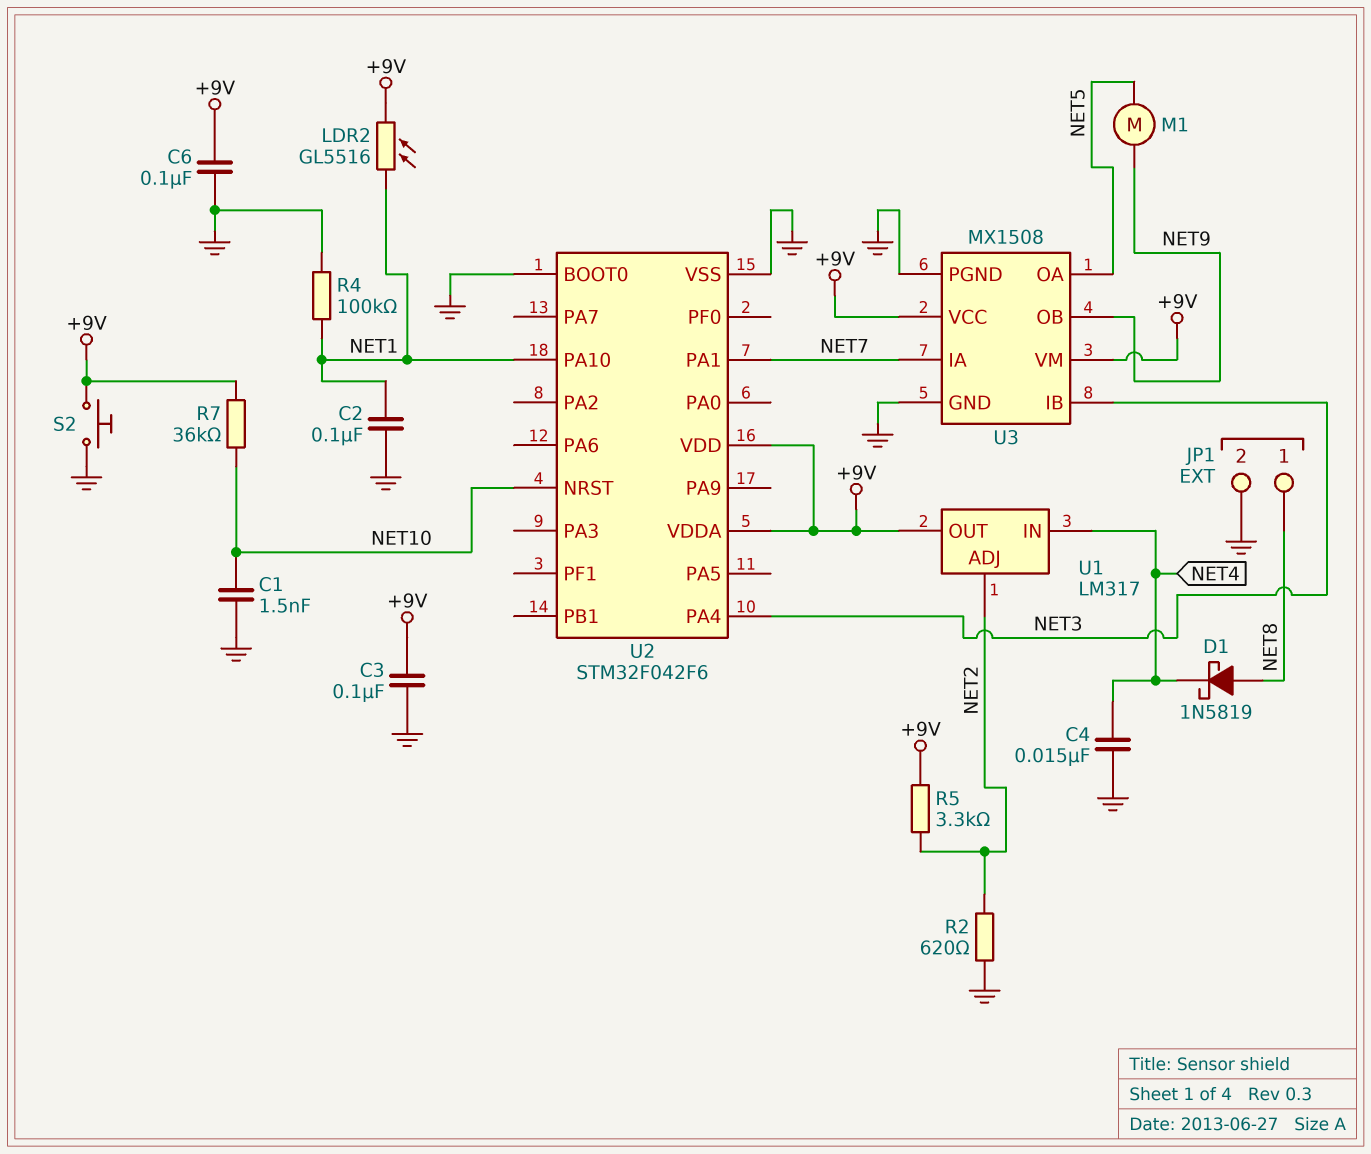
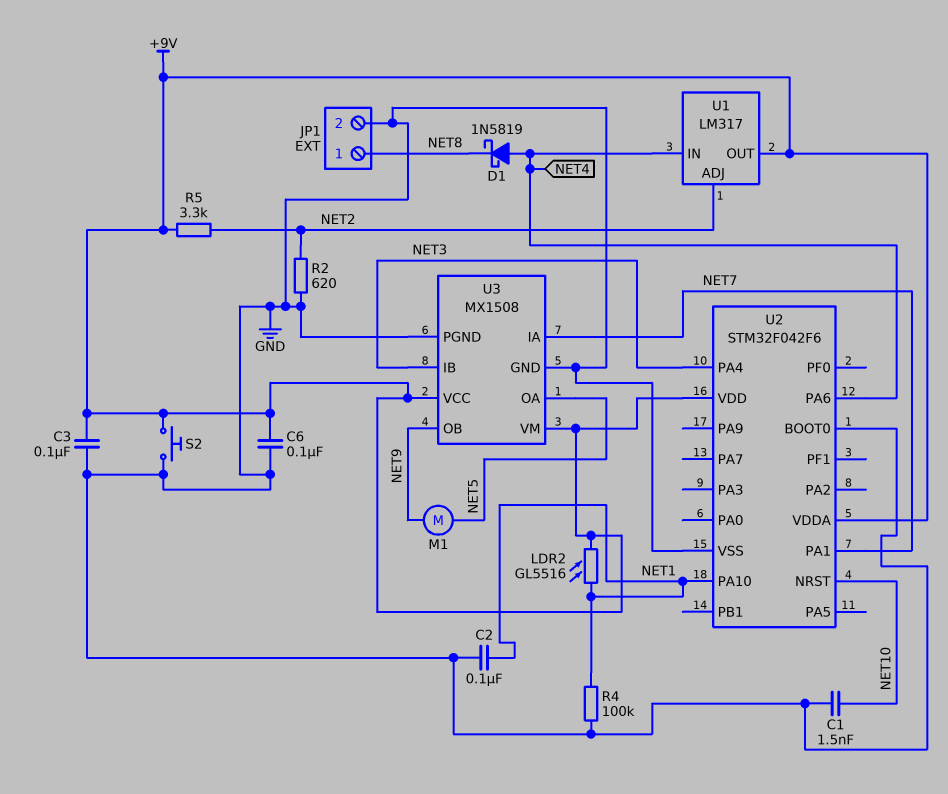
C4: 15nF (GND, NET4) -> none
D1: schottky 1N5819 (A NET8, K NET4) -> schottky 1N5819 (A NET4, K NET8)
R7: 36k (+9V, NET10) -> none
U2 pin PA6: none -> NET4

